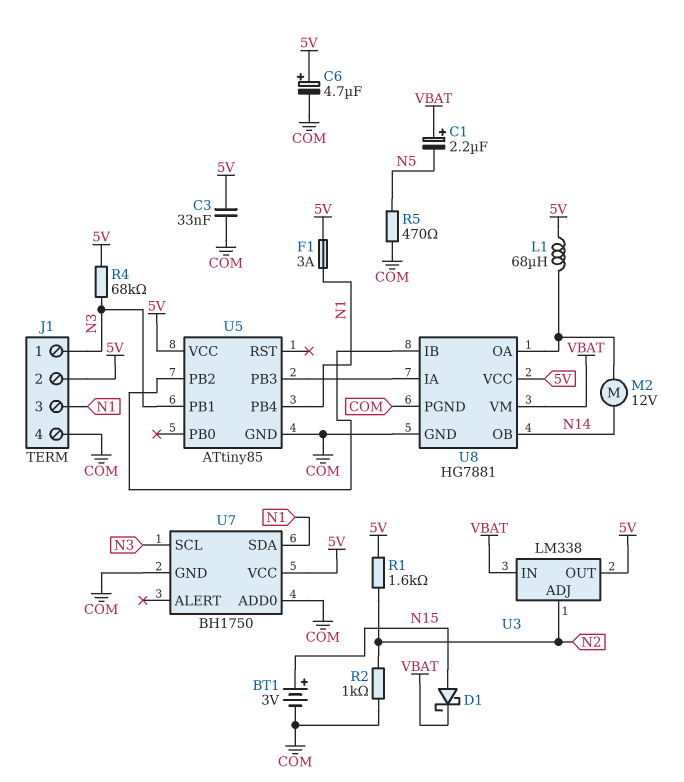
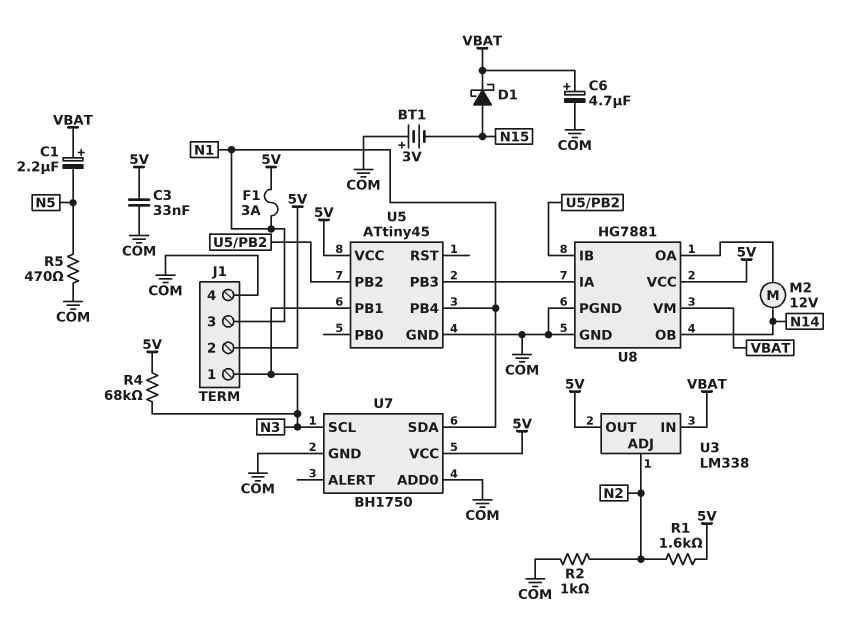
BT1: 3V (plus N15, minus COM) -> 3V (plus COM, minus N15)
C6: 4.7uF (plus 5V, minus COM) -> 4.7uF (plus VBAT, minus COM)
L1: 68uH (5V, U8/OA) -> none
U5: ATtiny85 -> ATtiny45

